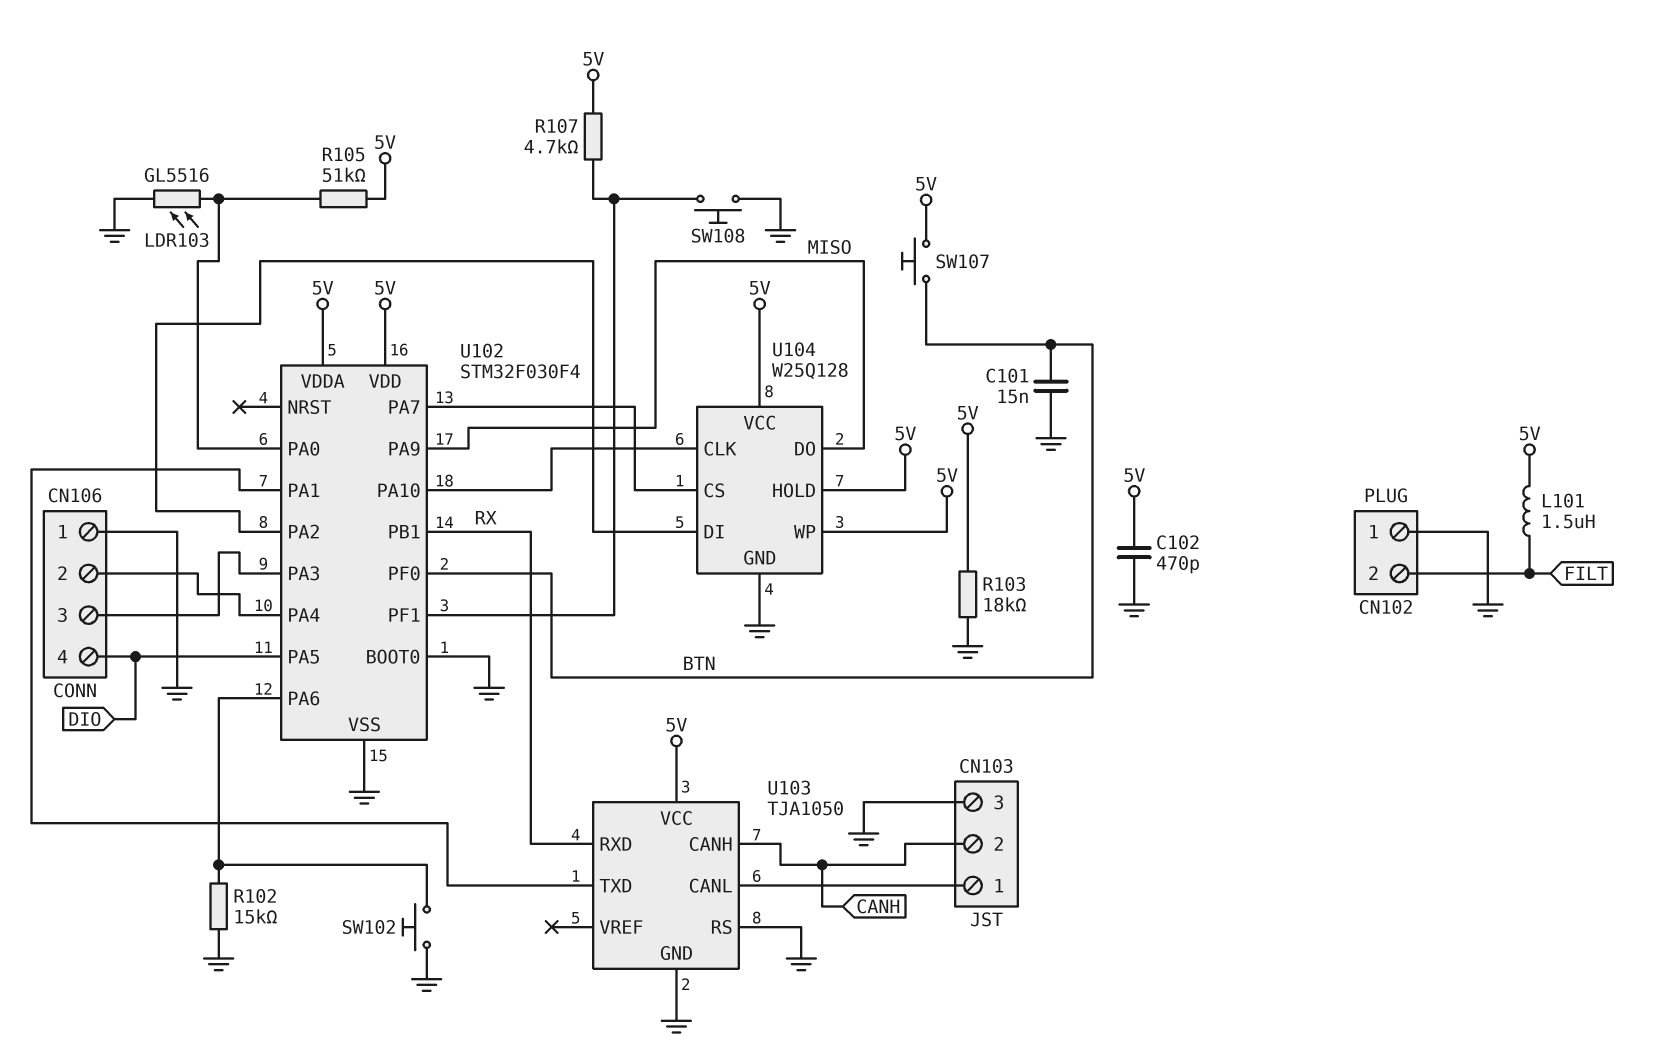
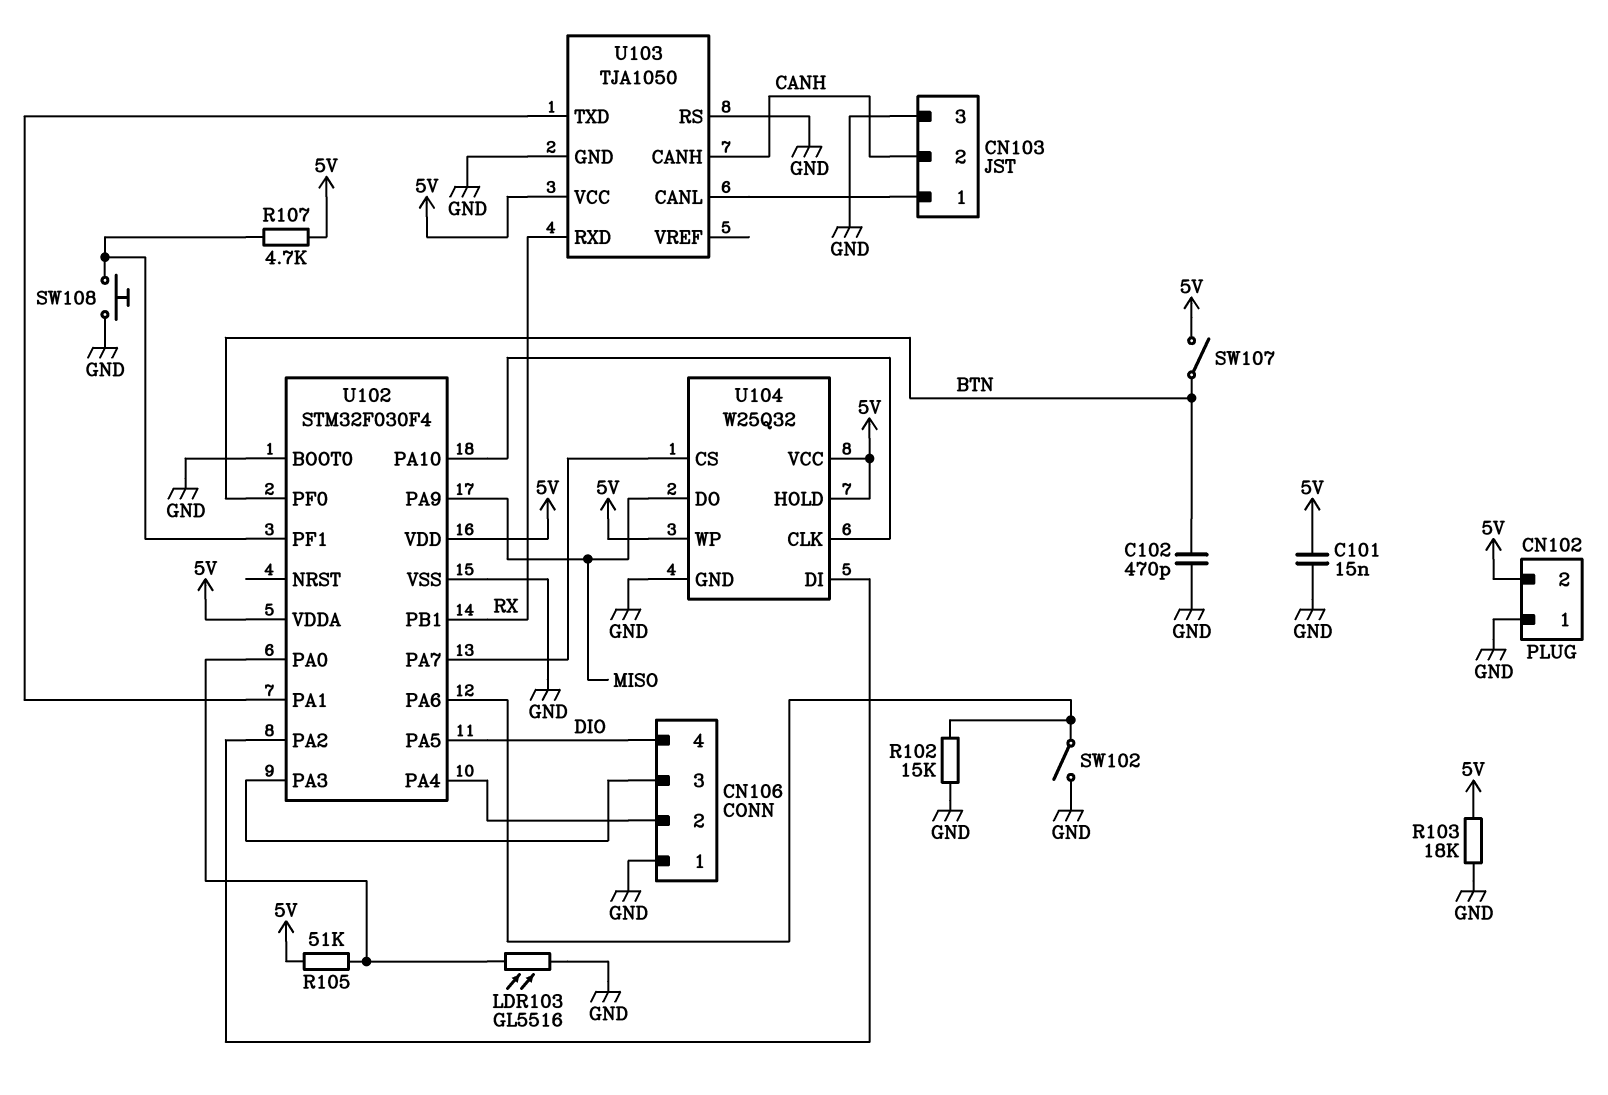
C101: 15nF (BTN, GND) -> 15nF (5V, GND)
C102: 470pF (5V, GND) -> 470pF (BTN, GND)
CN102 pin 2: FILT -> 5V
L101: 1.5uH (5V, FILT) -> none
SW102: button (GND, U102/PA6) -> switch (GND, U102/PA6)
SW107: button (5V, BTN) -> switch (5V, BTN)
U104: W25Q128 -> W25Q32

